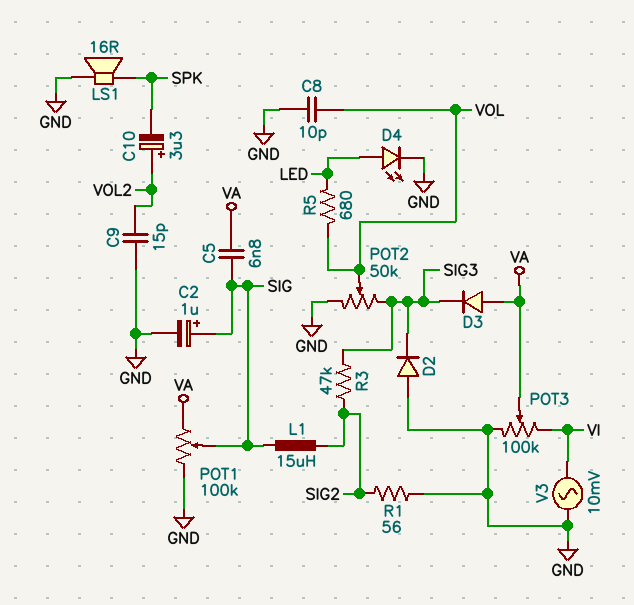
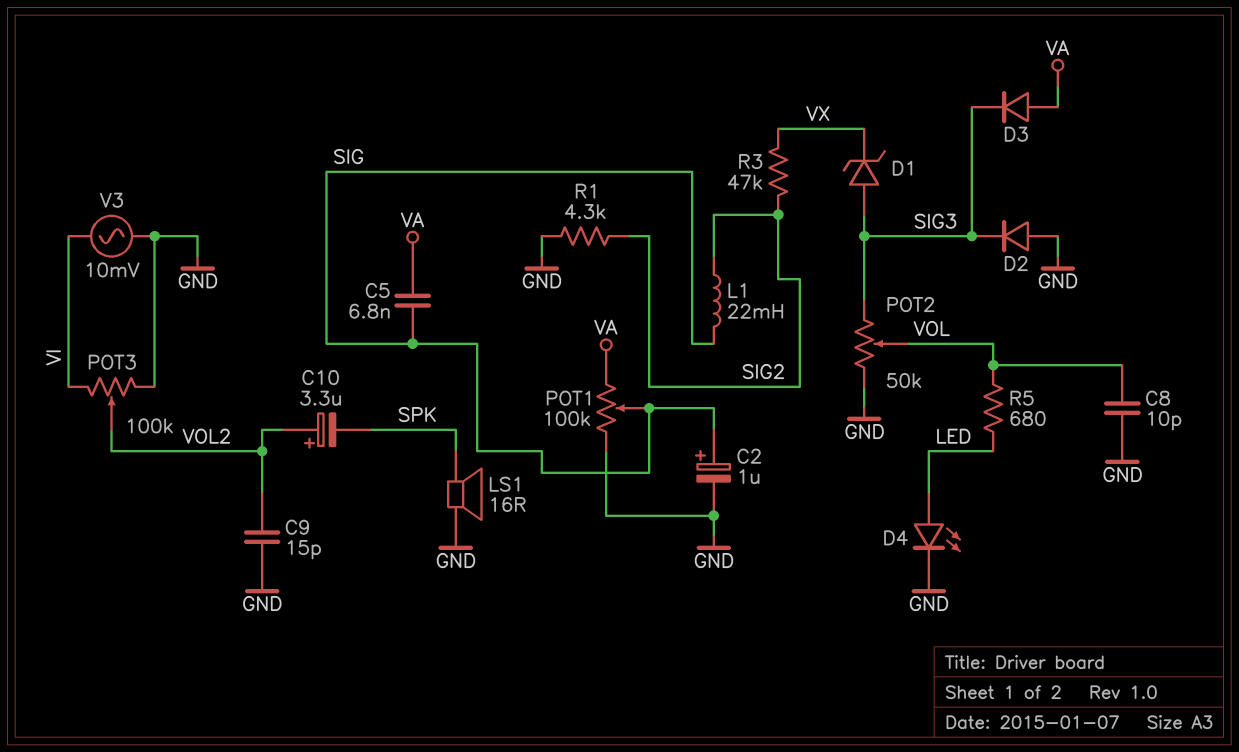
D1: none -> zener (A SIG3, K VX)
L1: 15uH (SIG, SIG2) -> 22mH (SIG, SIG2)
POT3: 100k (GND, VI, wiper VA) -> 100k (GND, VI, wiper VOL2)
R1: 56 (GND, SIG2) -> 4.3k (GND, SIG2)
R3: 47k (SIG2, SIG3) -> 47k (SIG2, VX)

